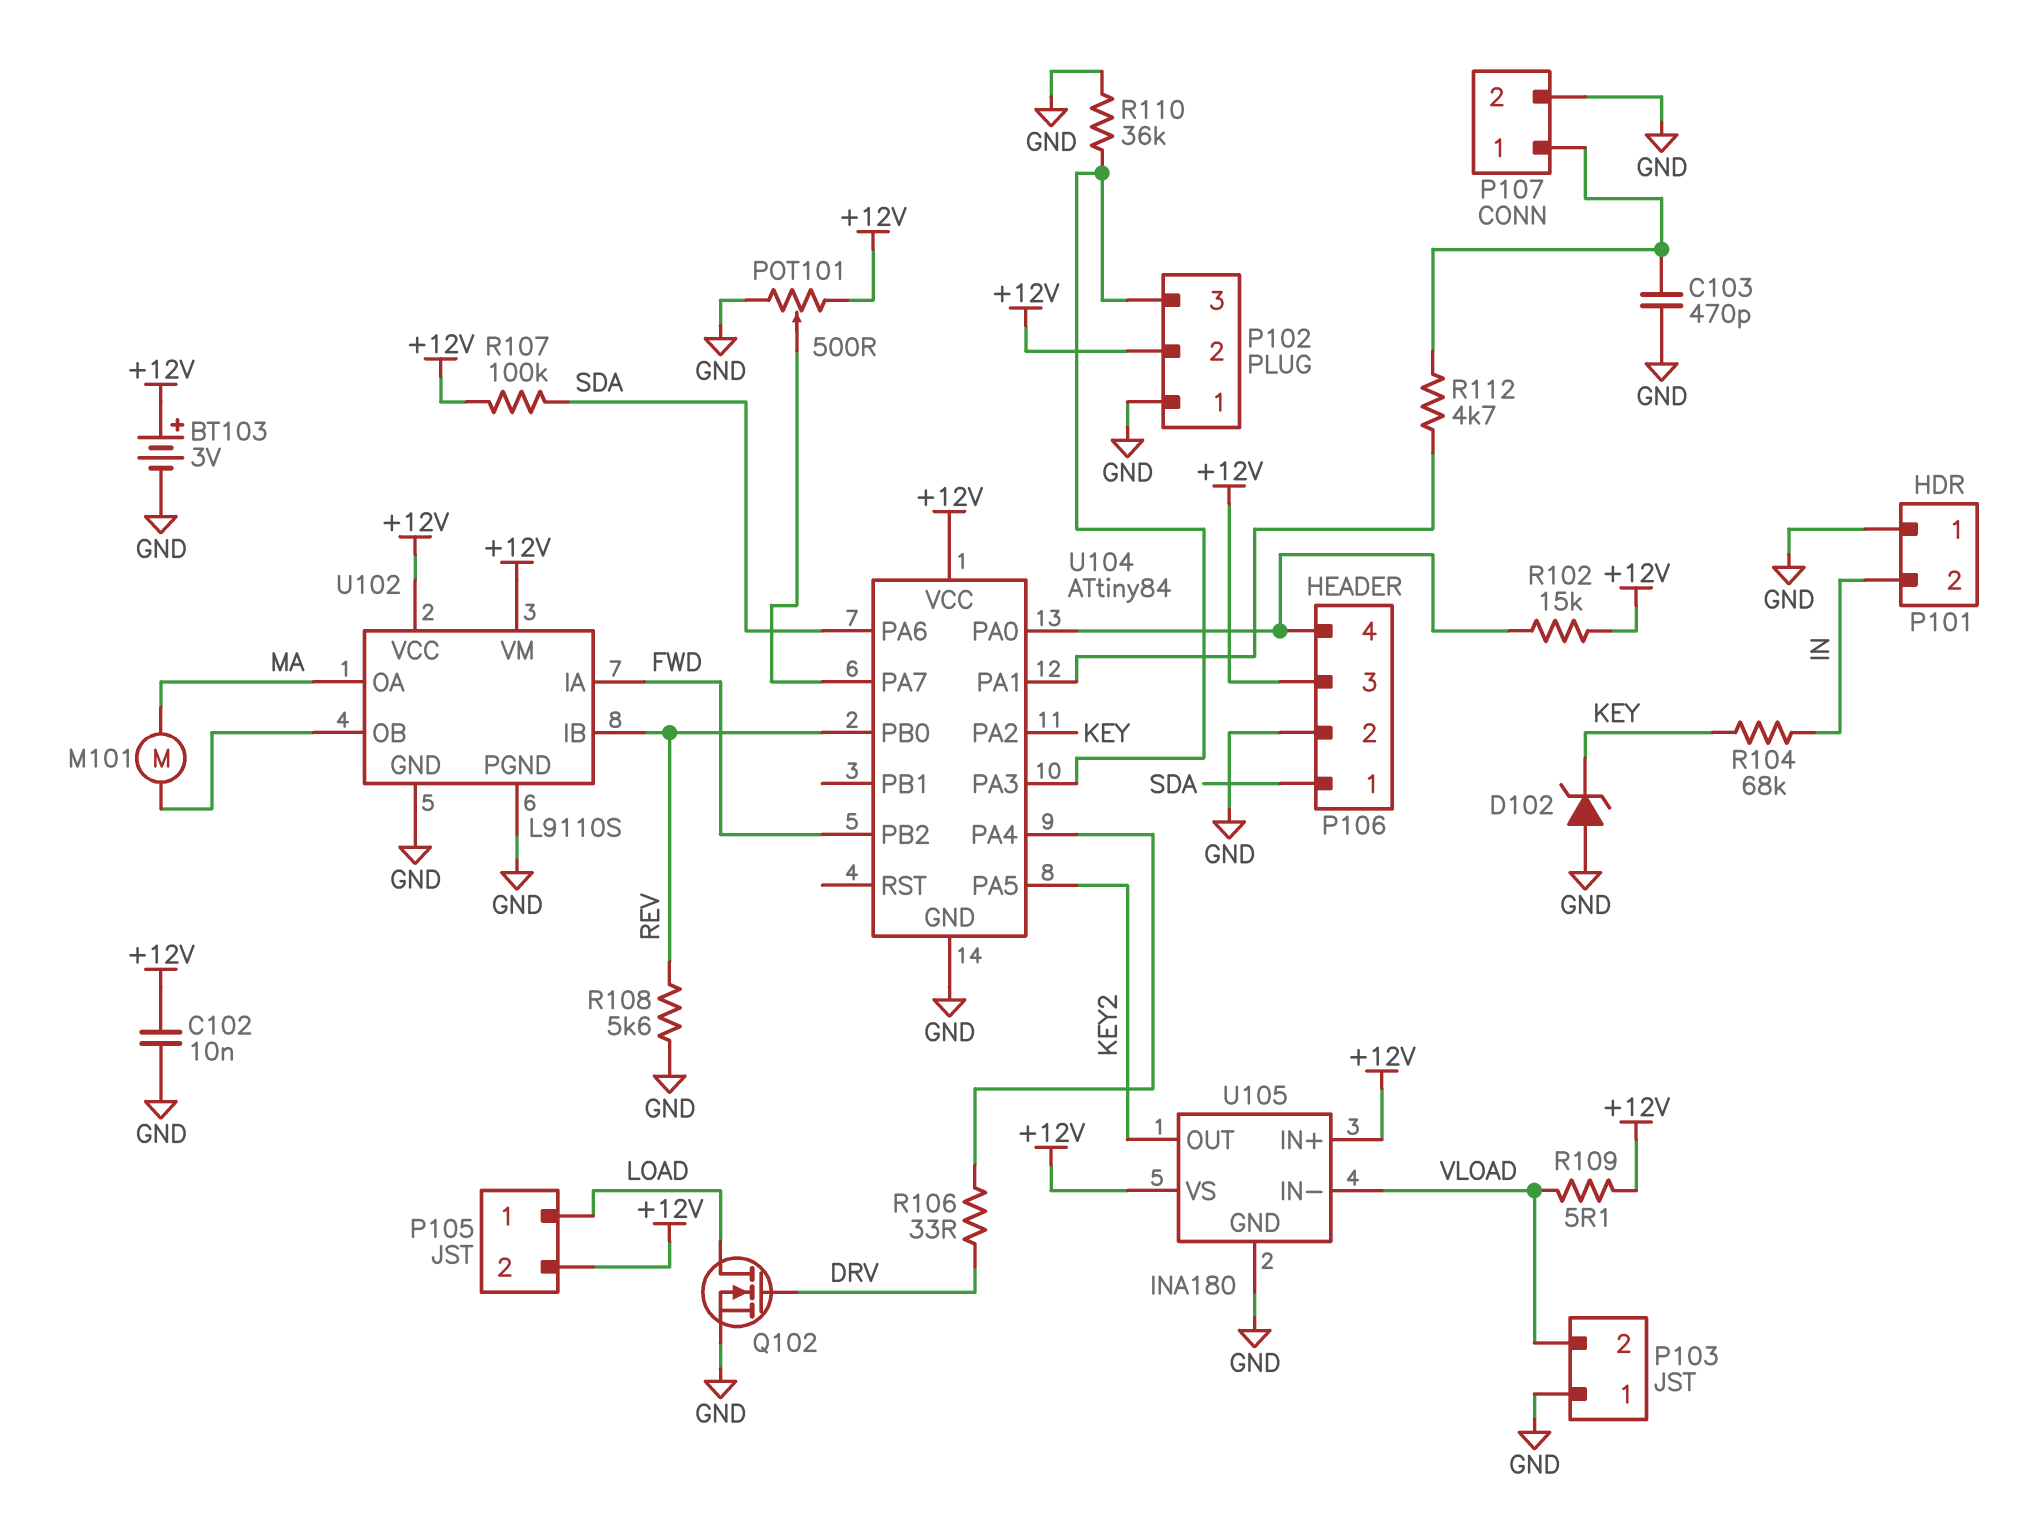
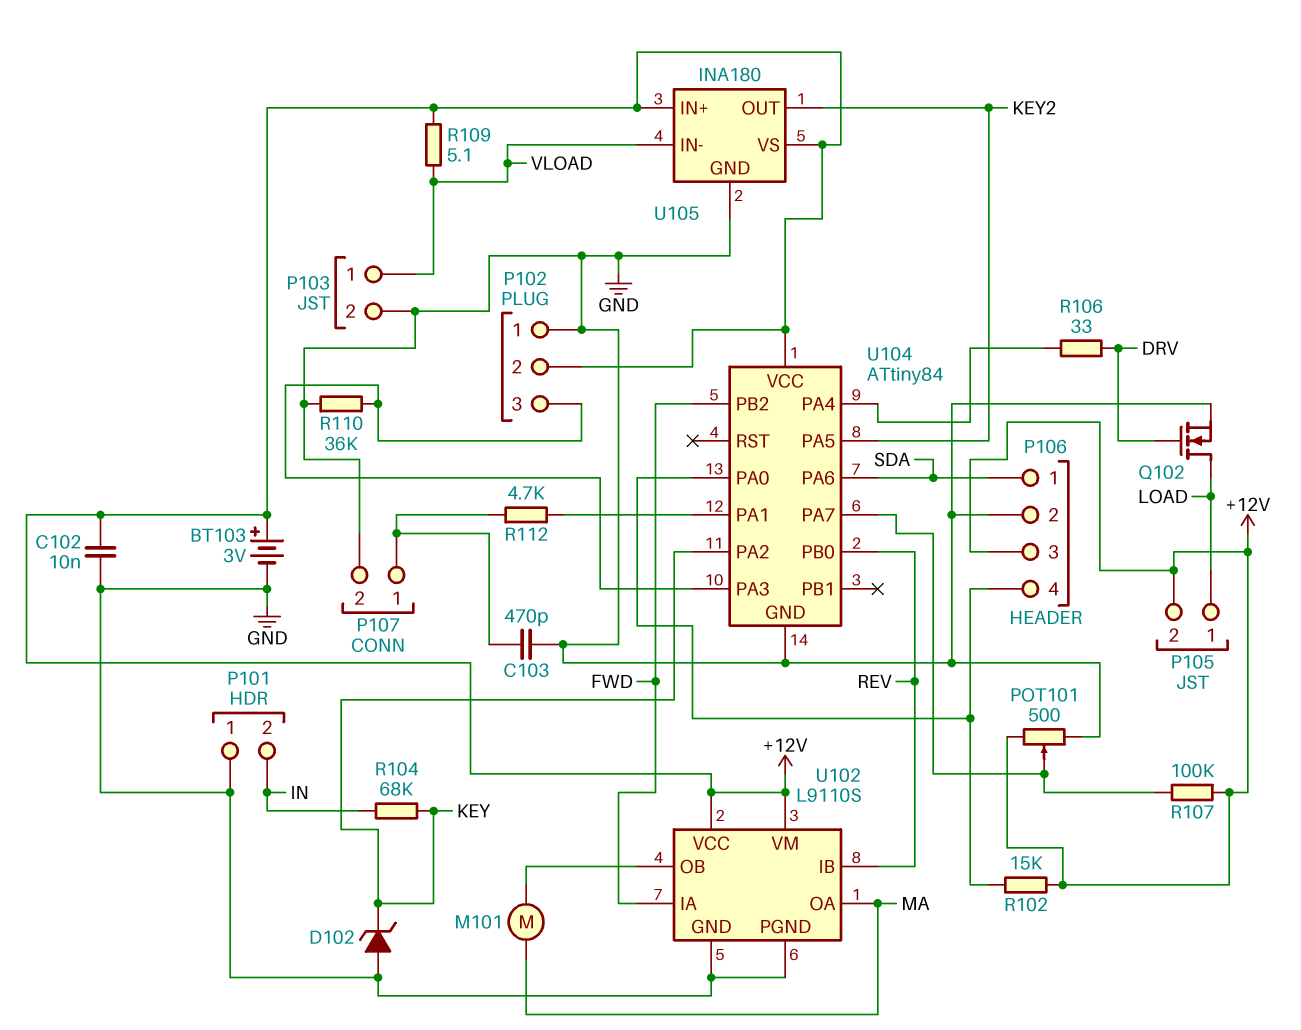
P103 pin 1: GND -> VLOAD
P103 pin 2: VLOAD -> GND
R107: 100k (+12V, SDA) -> 100k (+12V, U104/PA7)
R108: 5.6k (GND, REV) -> none

